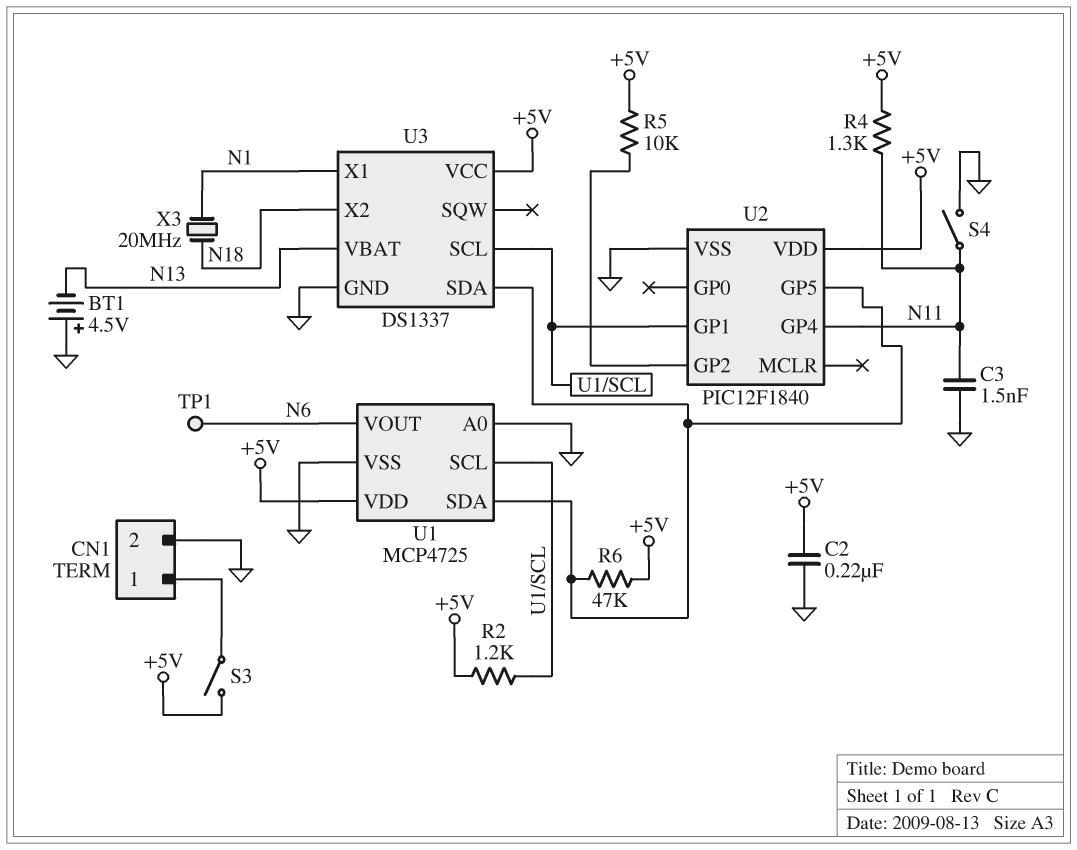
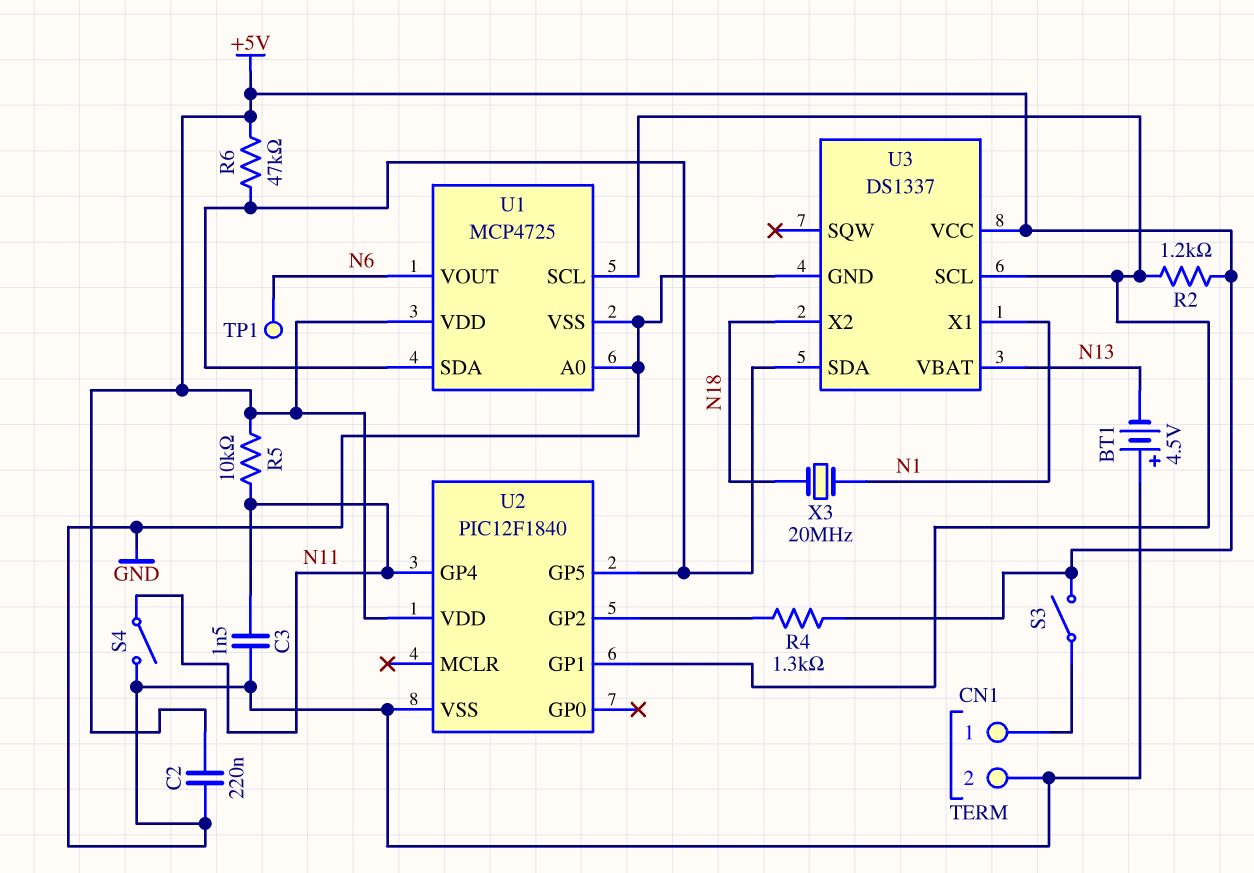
R4: 1.3k (+5V, N11) -> 1.3k (+5V, U2/GP2)
R5: 10k (+5V, U2/GP2) -> 10k (+5V, N11)

